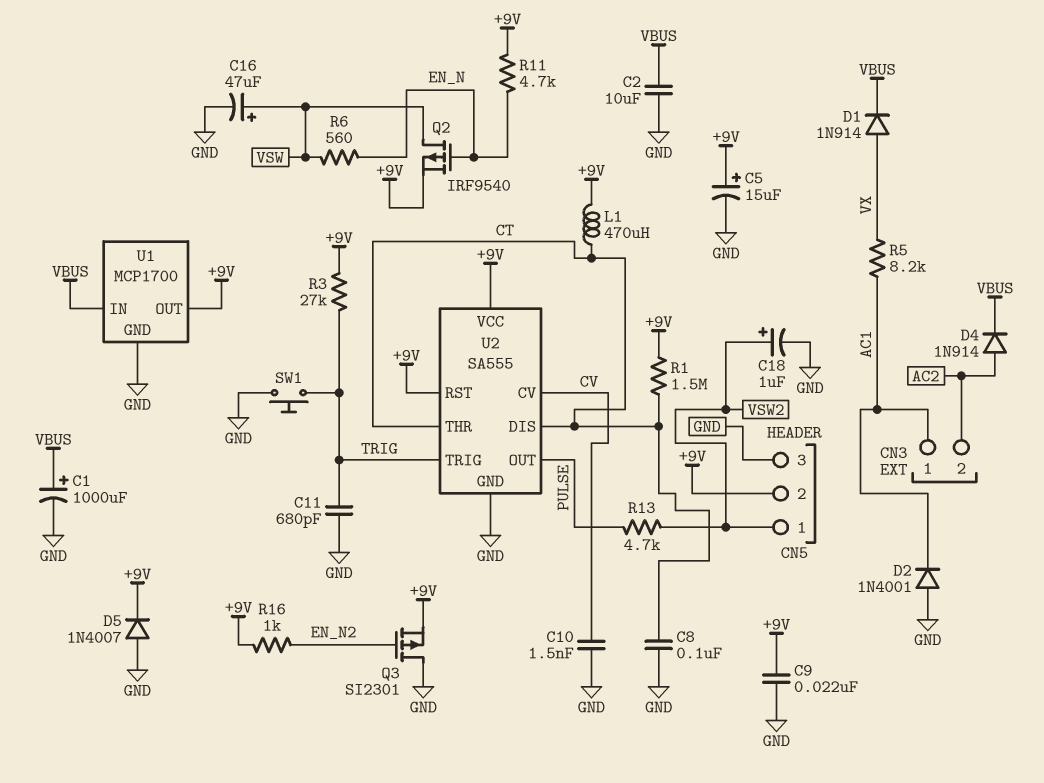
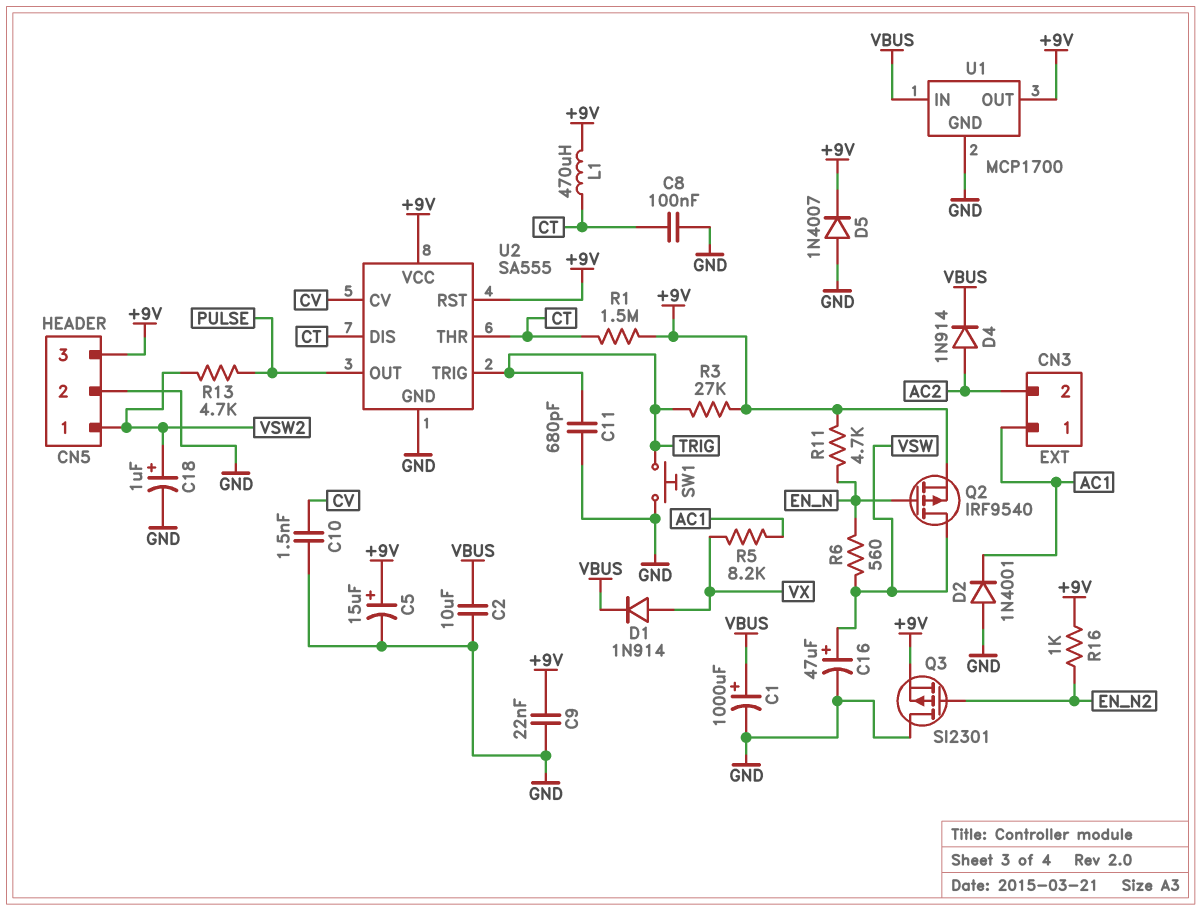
CN5 pin 2: +9V -> GND
CN5 pin 3: GND -> +9V

